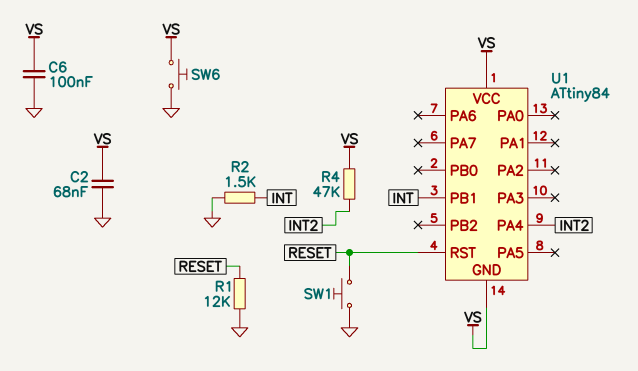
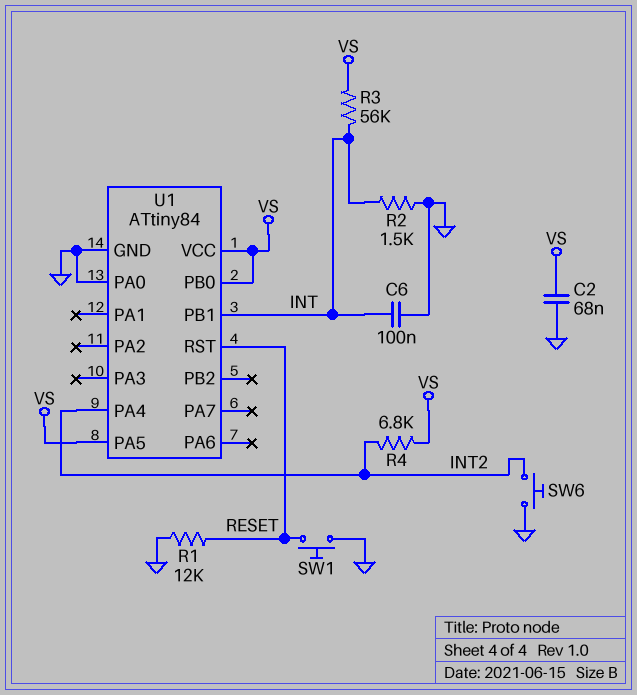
C6: 100nF (GND, VS) -> 100nF (GND, INT)
R3: none -> 56k (INT, VS)
R4: 47k (INT2, VS) -> 6.8k (INT2, VS)
SW6: button (GND, VS) -> button (GND, INT2)
U1 pin GND: VS -> GND
U1 pin PA0: none -> GND
U1 pin PA5: none -> VS
U1 pin PB0: none -> VS

